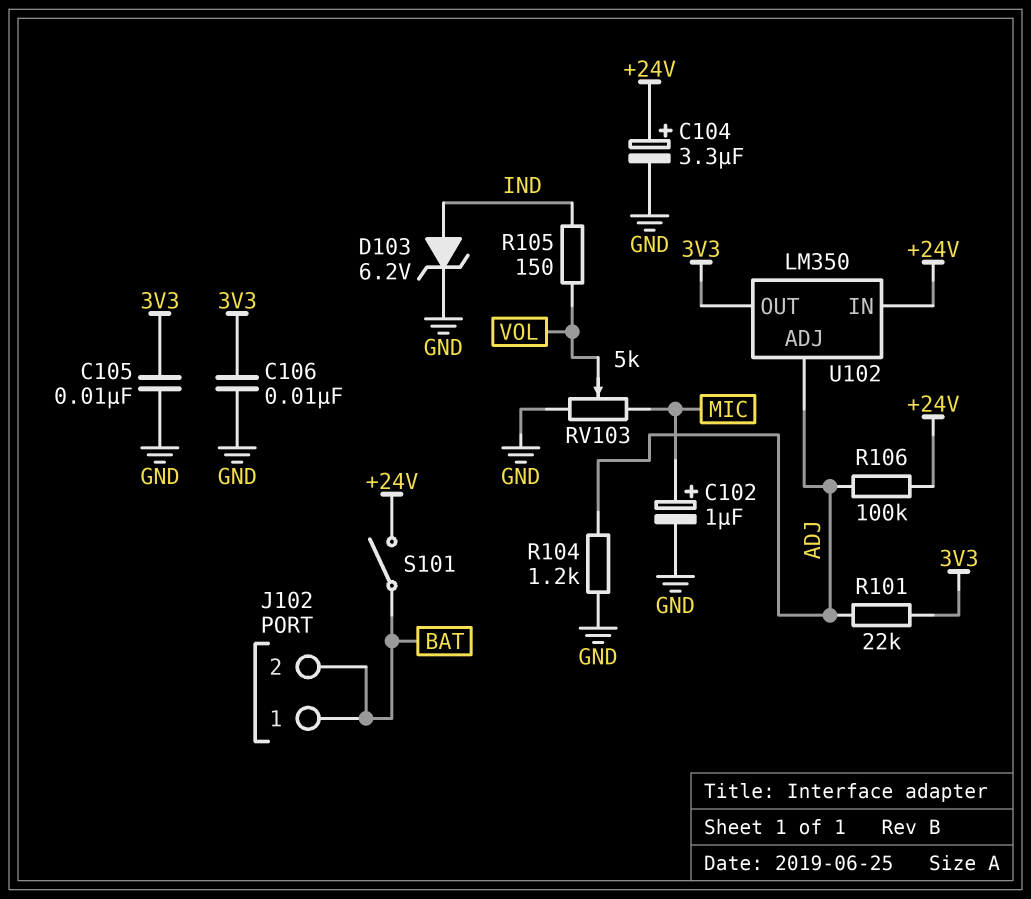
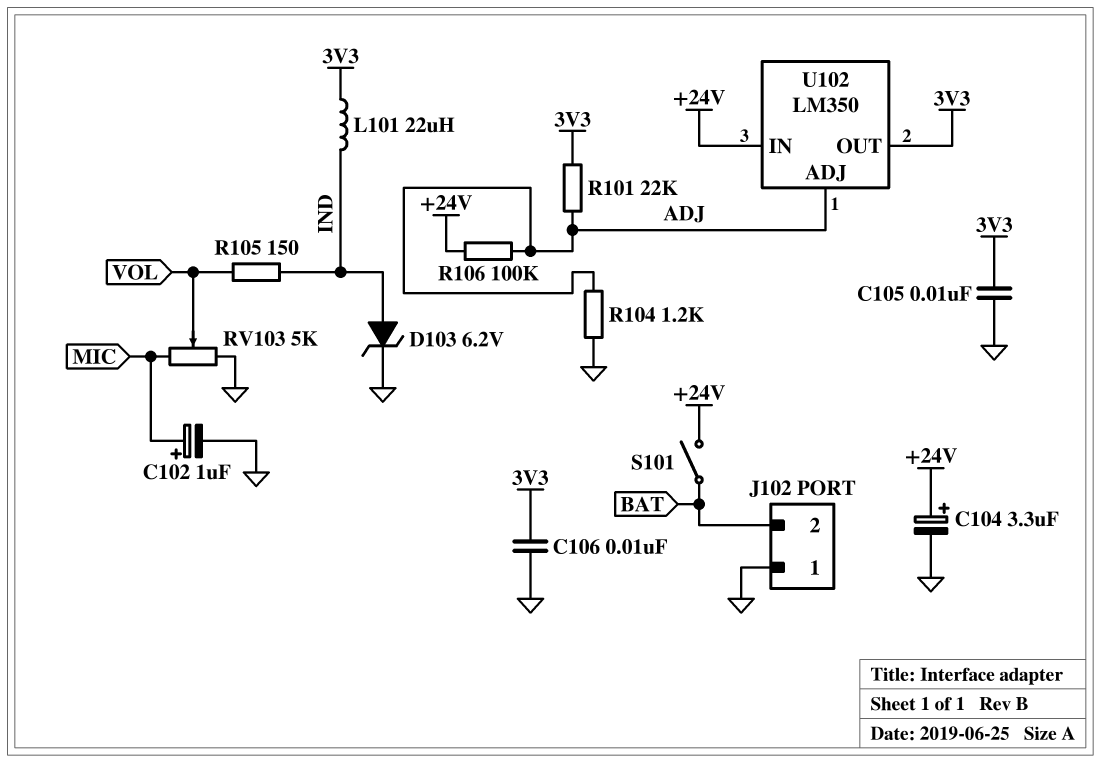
J102 pin 1: BAT -> GND
L101: none -> 22uH (3V3, IND)

